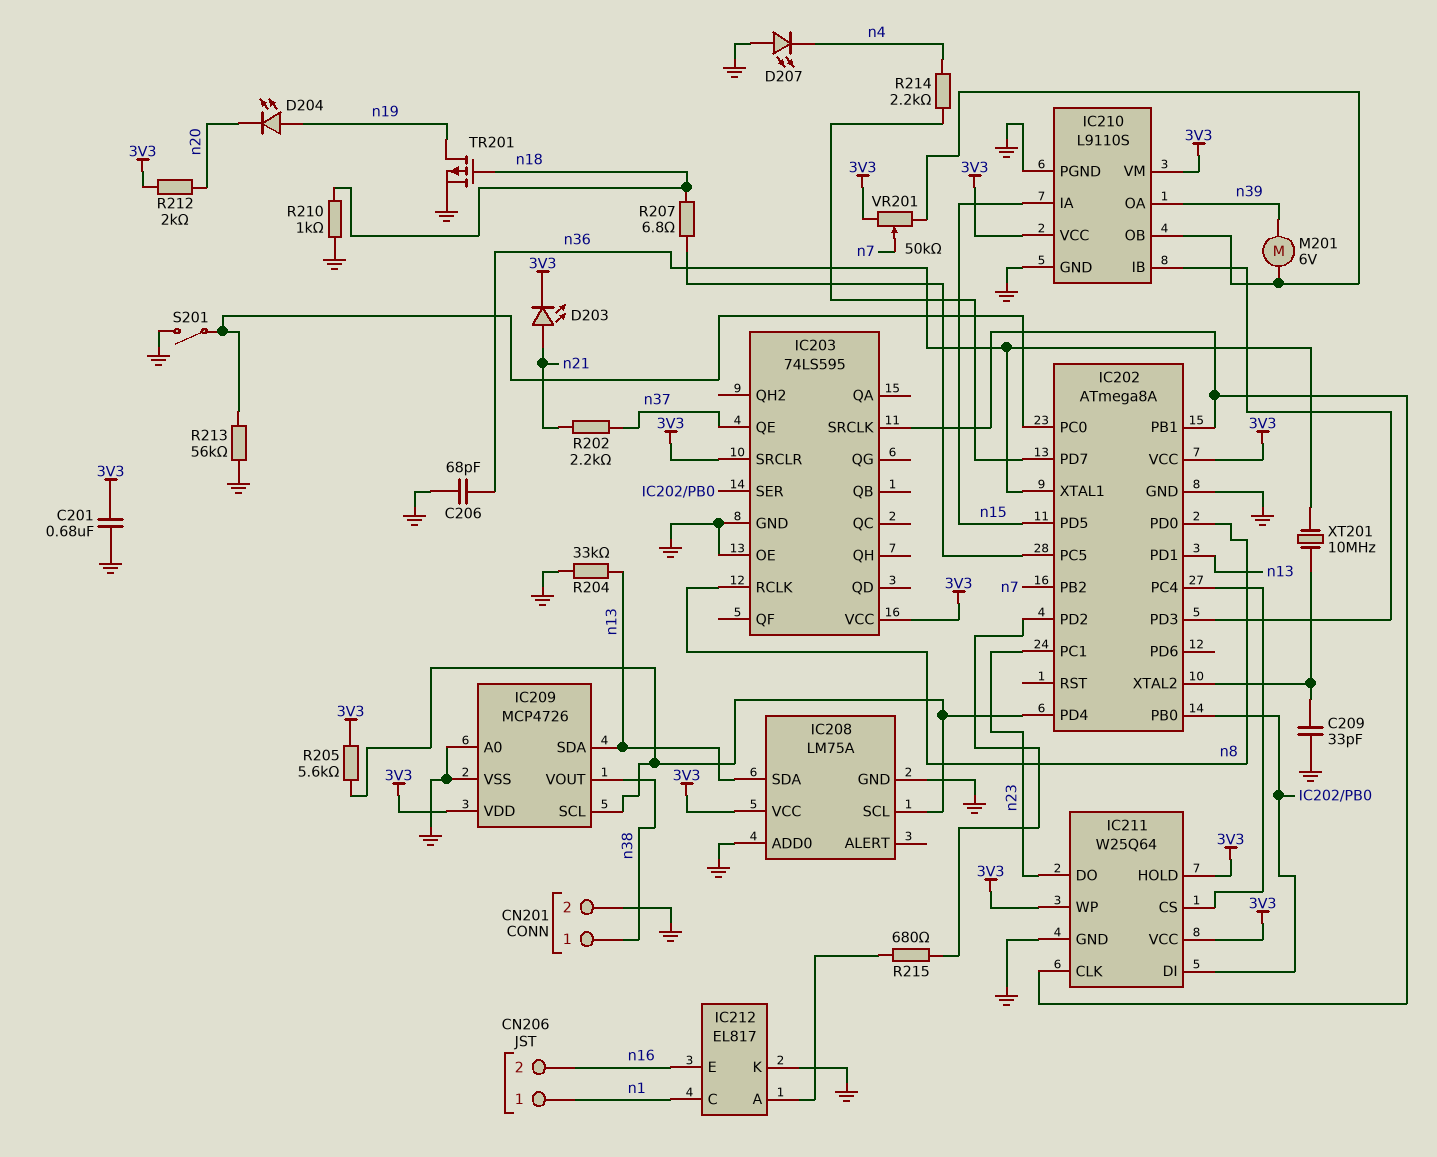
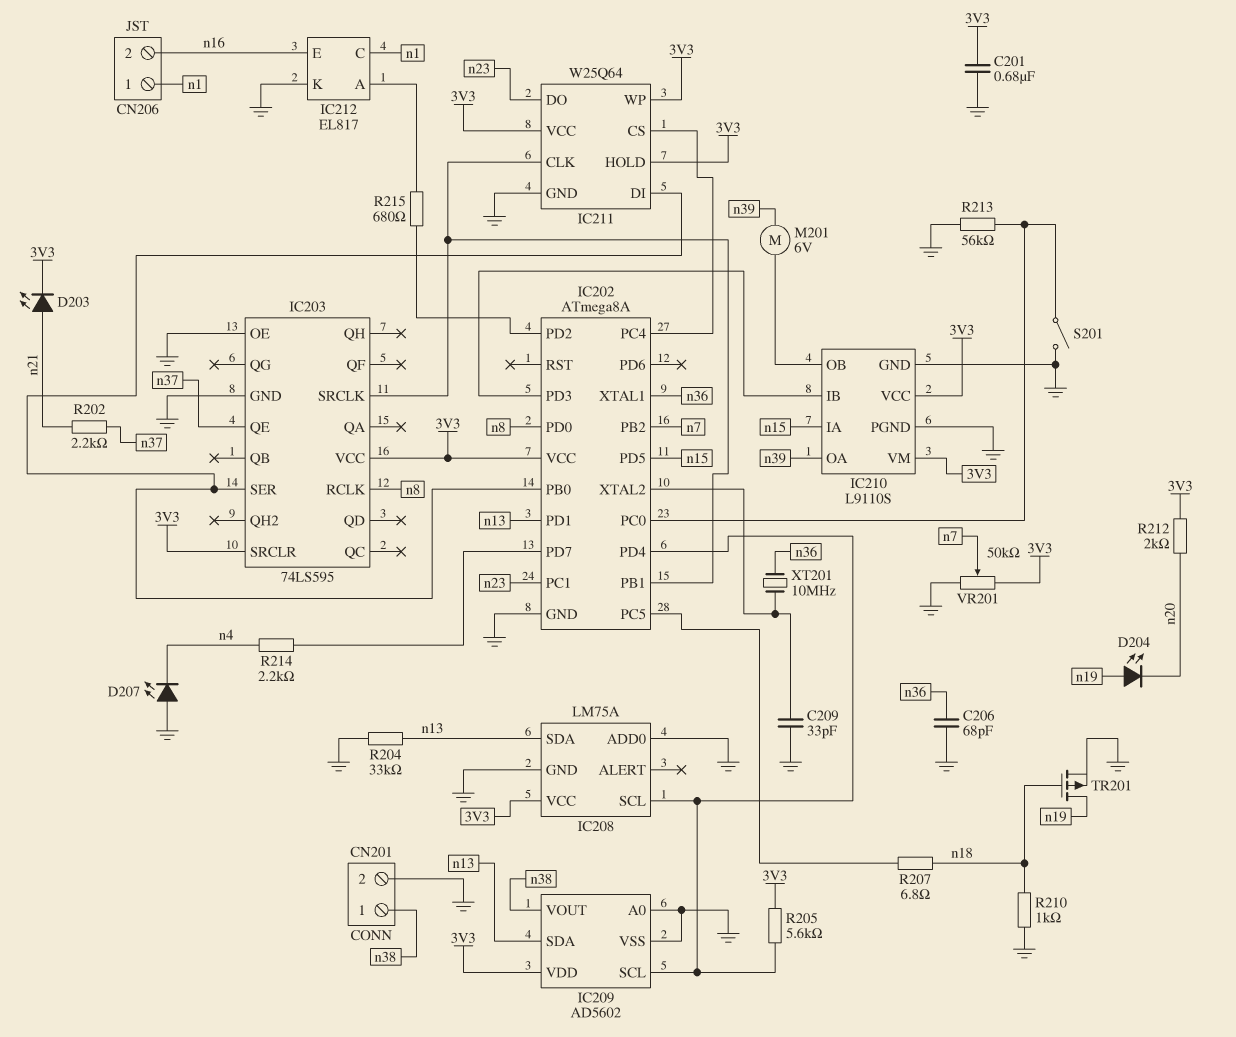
IC209: MCP4726 -> AD5602
VR201: 50k (3V3, IC210/OB, wiper n7) -> 50k (3V3, GND, wiper n7)

